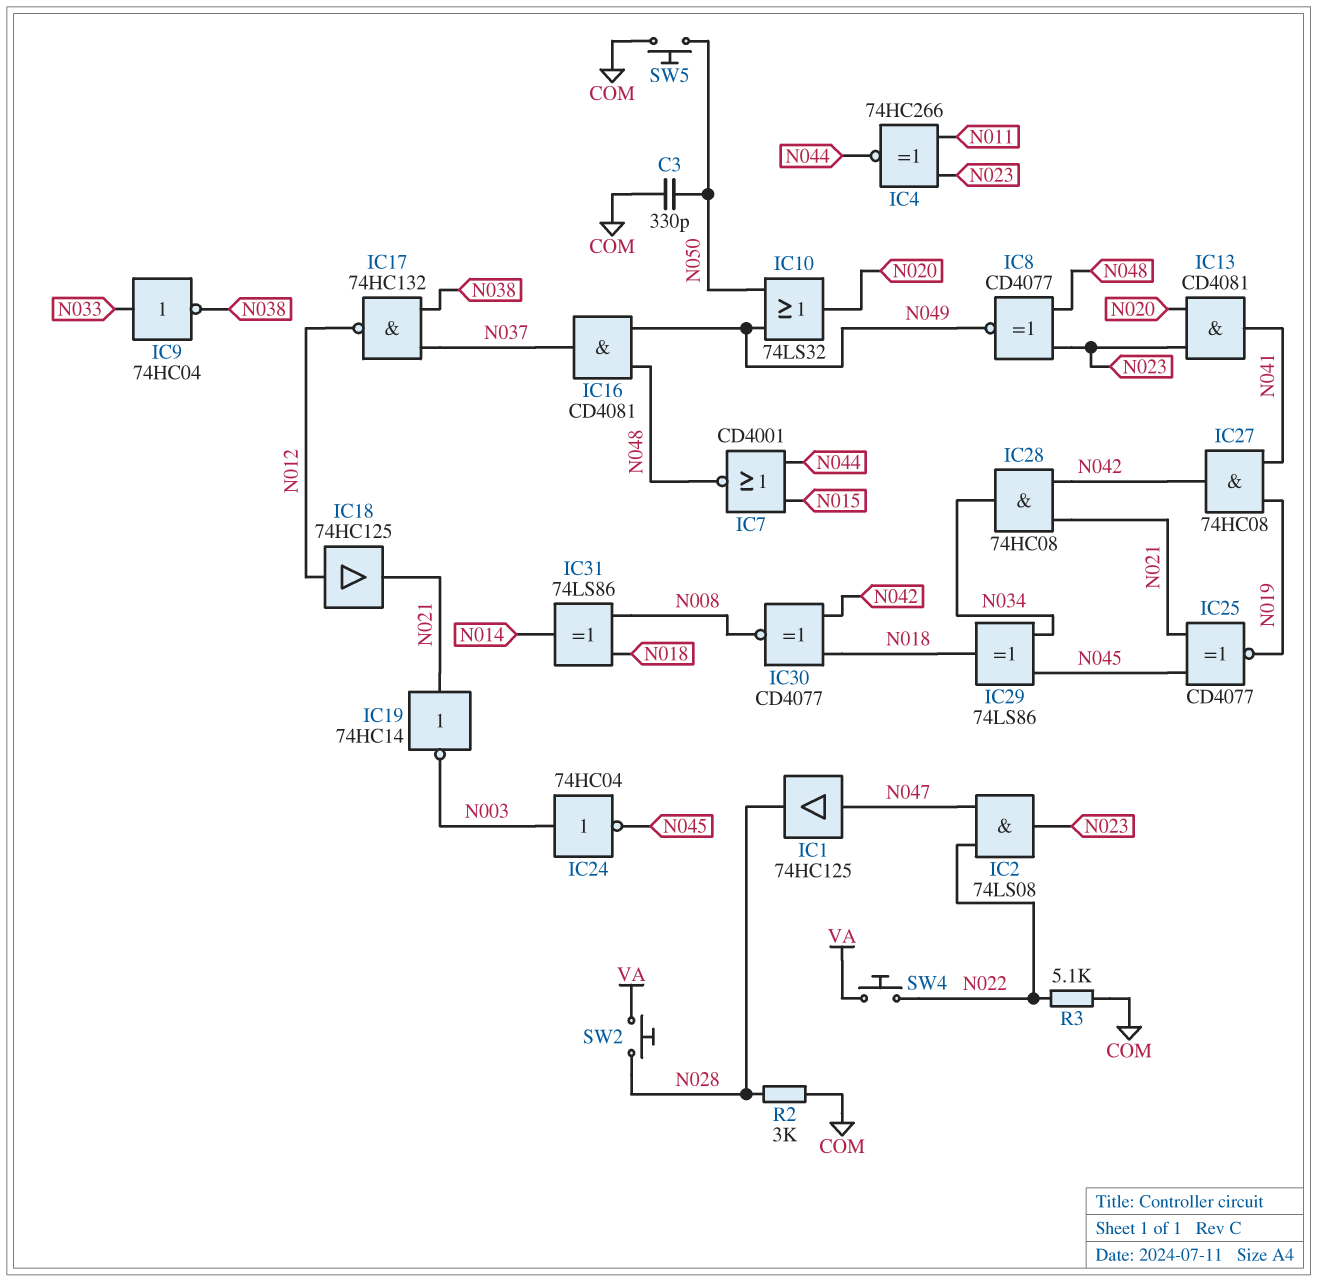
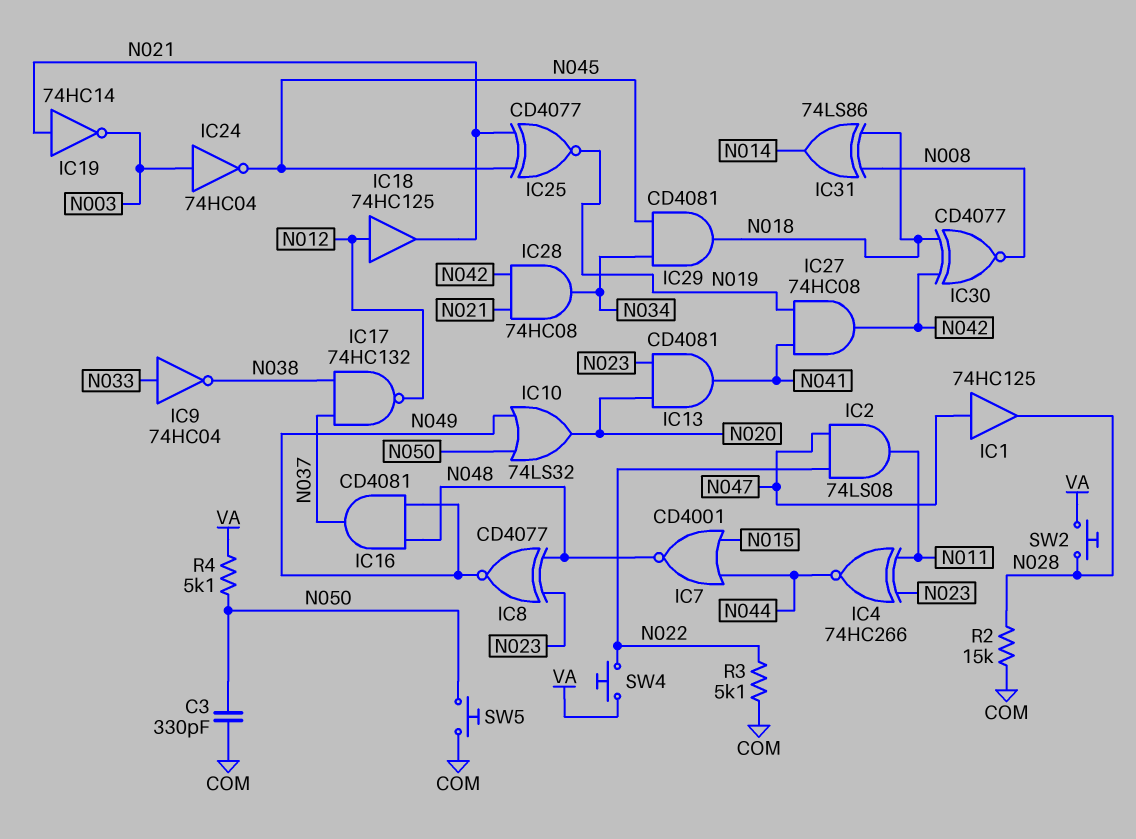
IC2: AND 74LS08 (in N022, in N047, out N023) -> AND 74LS08 (in N022, in N047, out N011)
IC29: XOR 74LS86 (in N034, in N045, out N018) -> AND CD4081 (in N034, in N045, out N018)
R2: 3k (COM, N028) -> 15k (COM, N028)
R4: none -> 5.1k (N050, VA)

